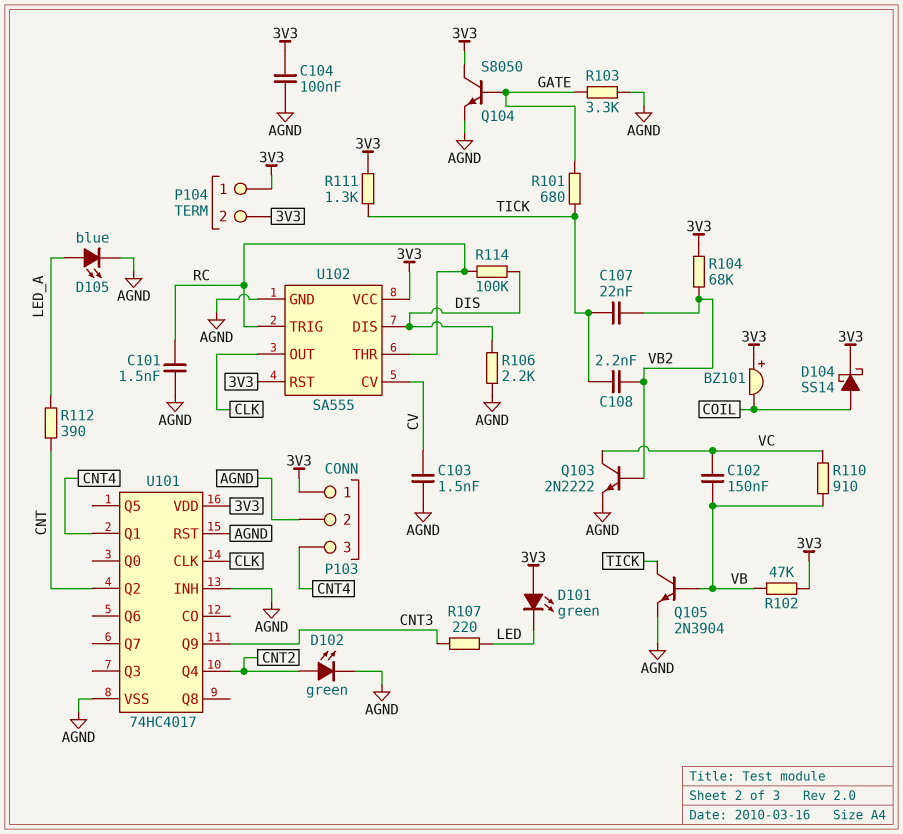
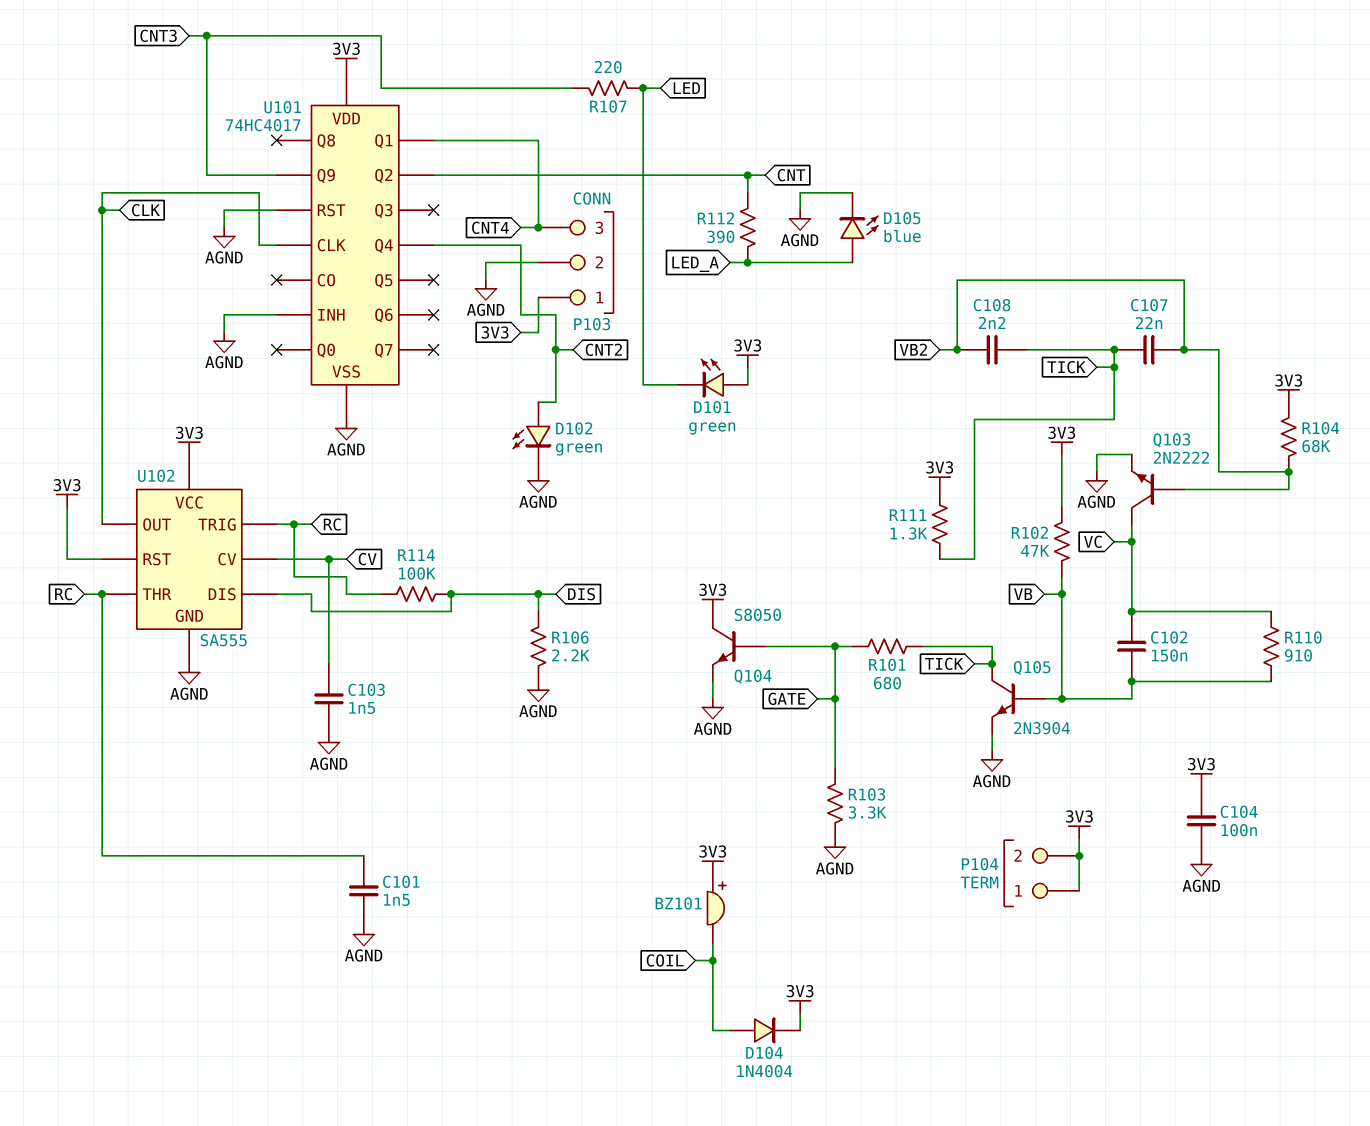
D104: schottky SS14 (A COIL, K 3V3) -> diode 1N4004 (A COIL, K 3V3)

